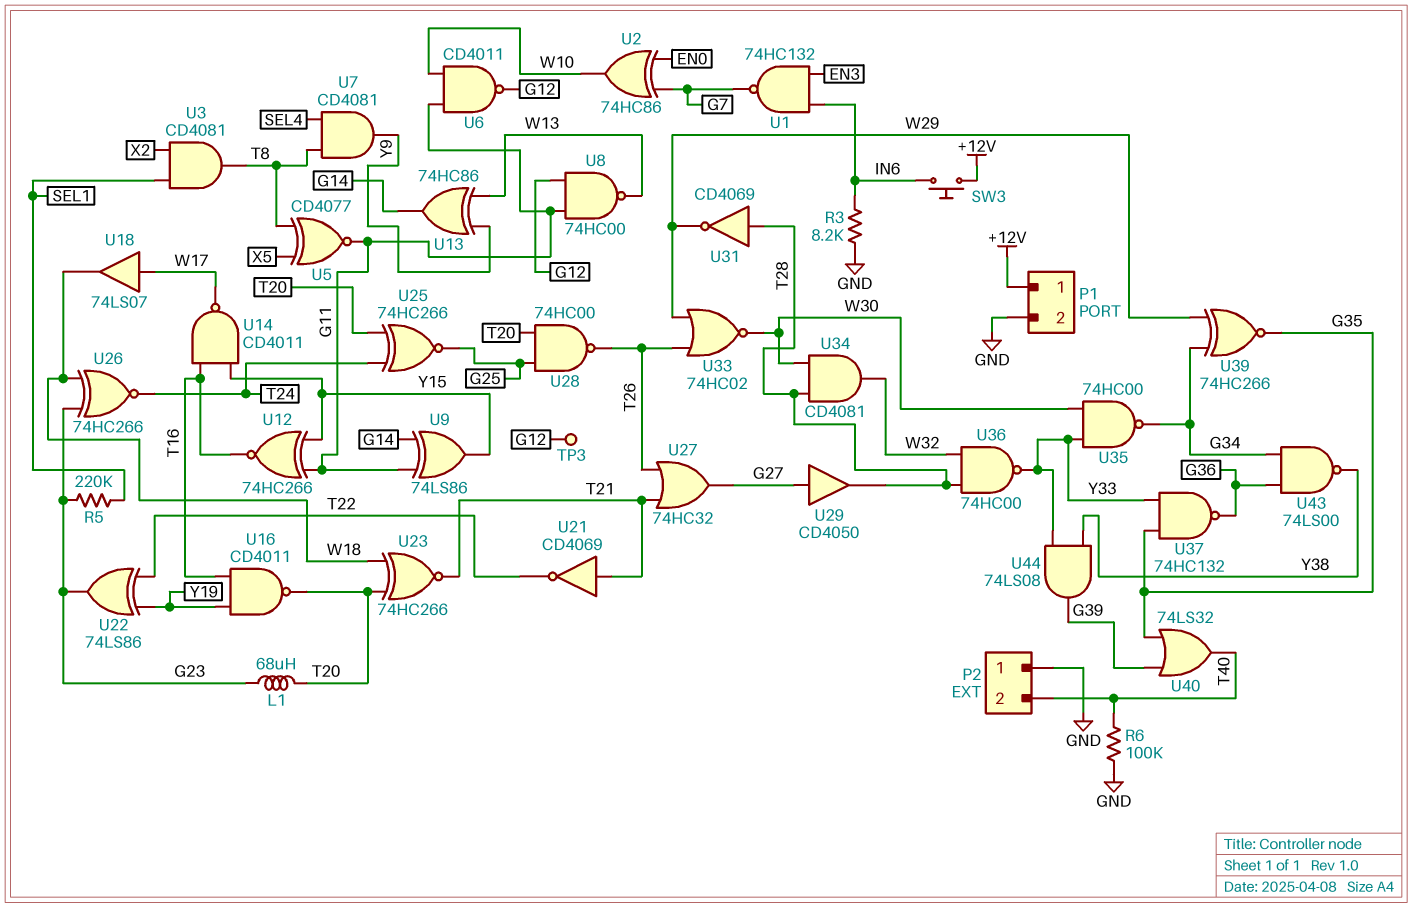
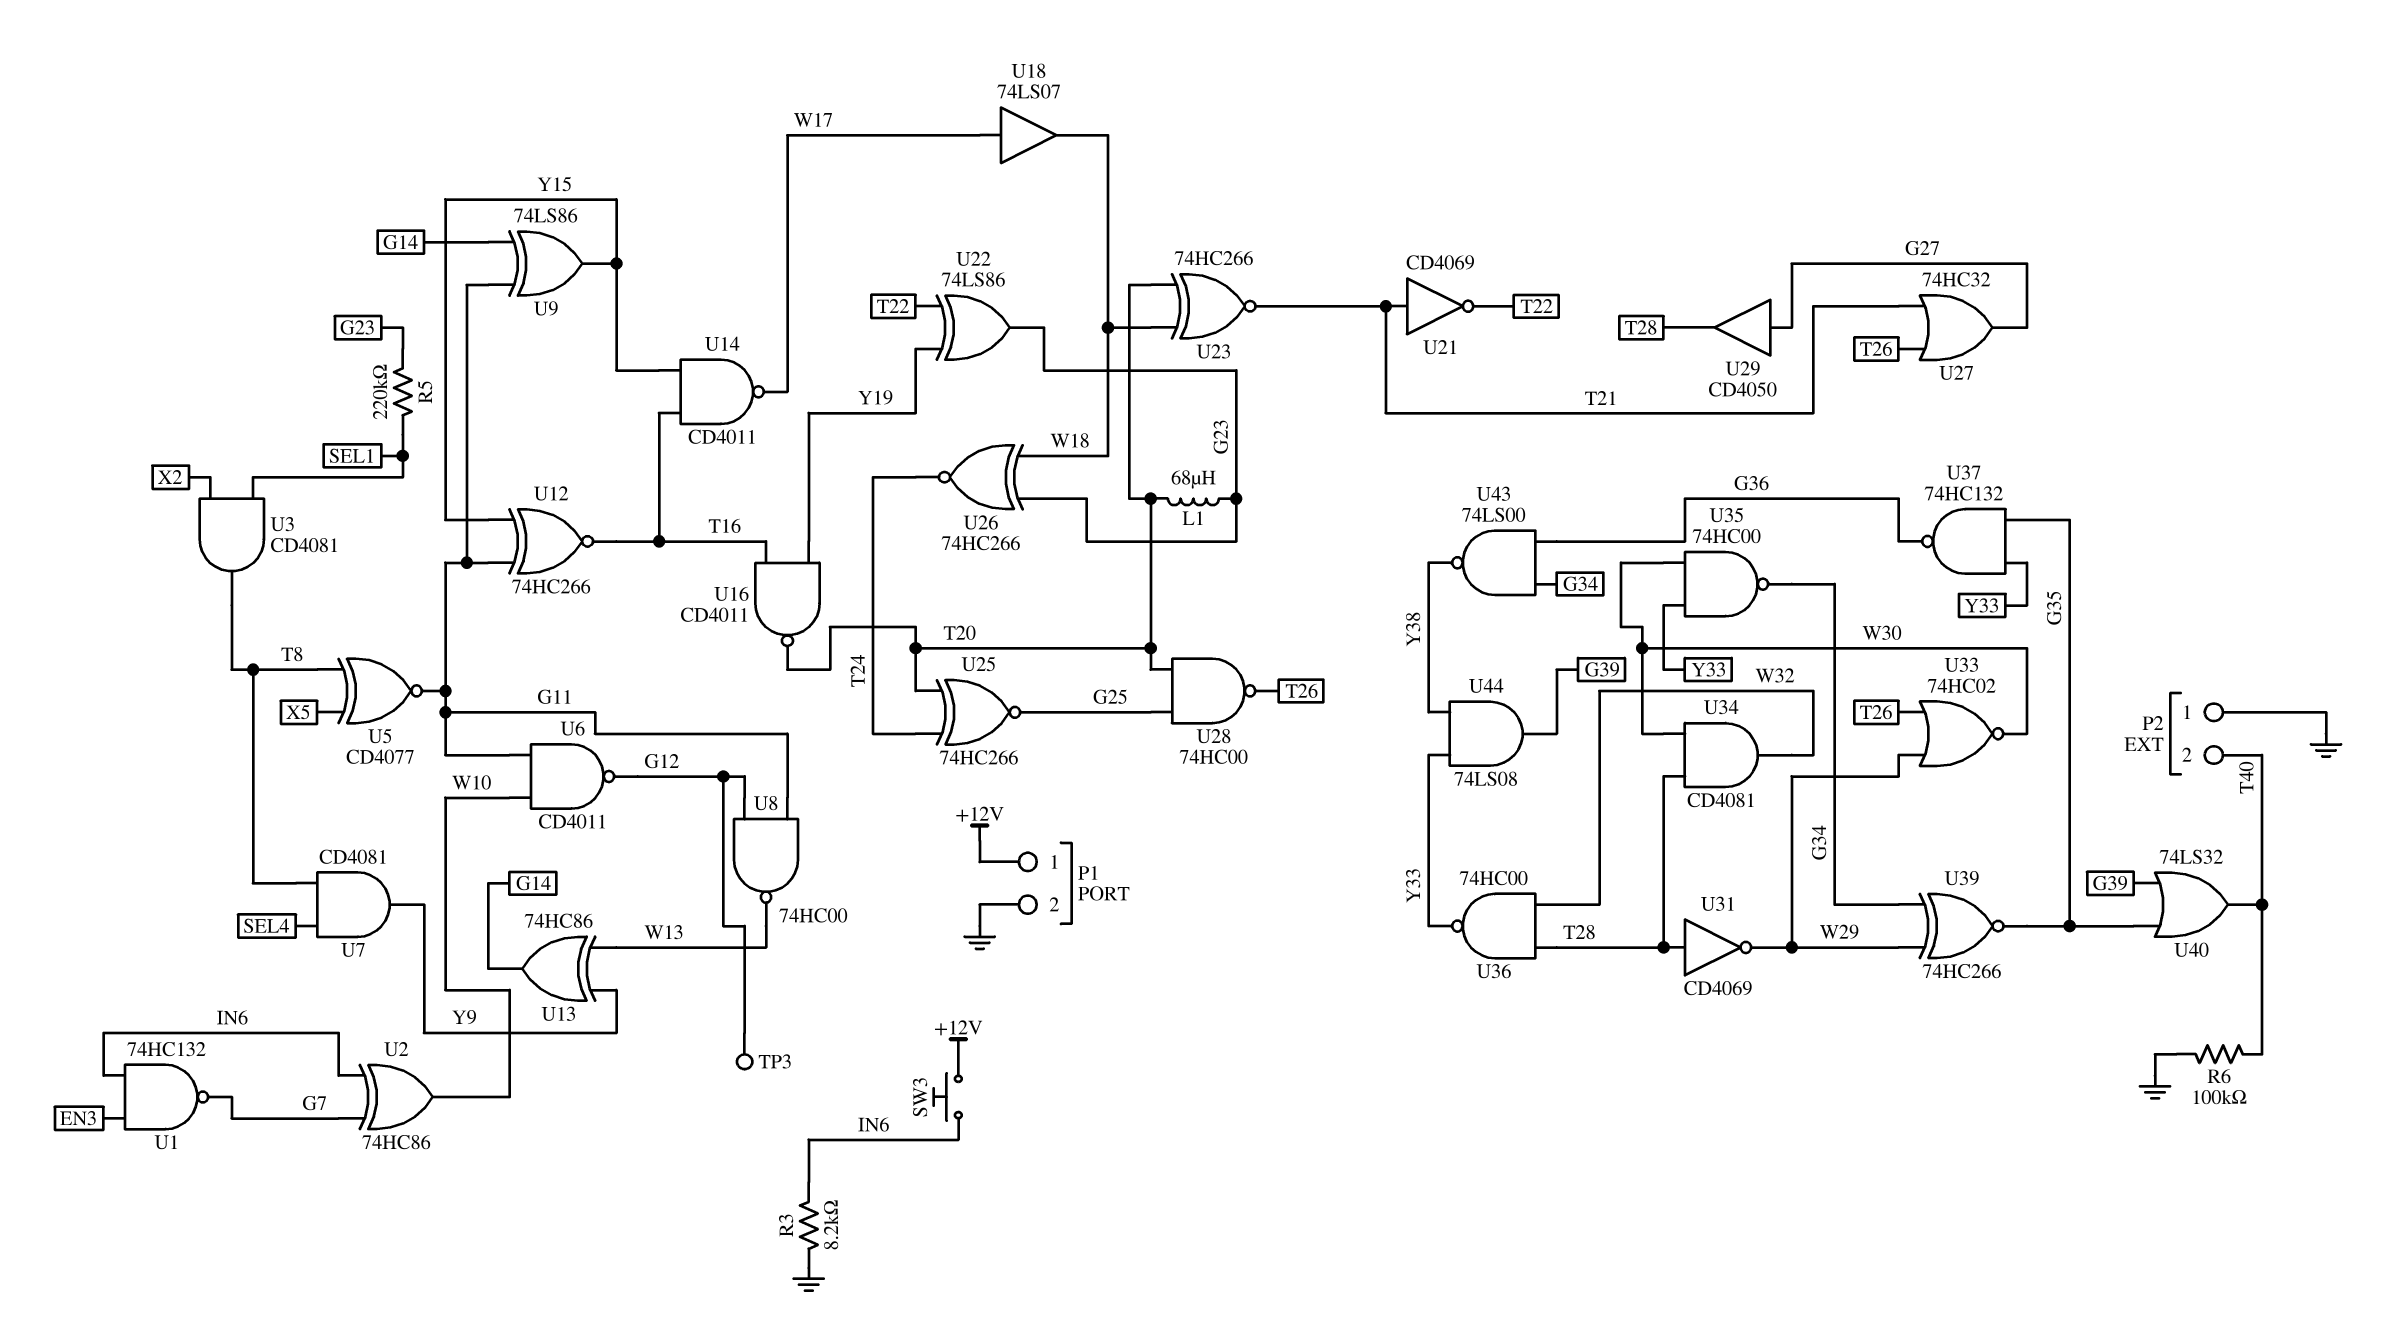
U2: XOR 74HC86 (in EN0, in G7, out W10) -> XOR 74HC86 (in G7, in IN6, out W10)

